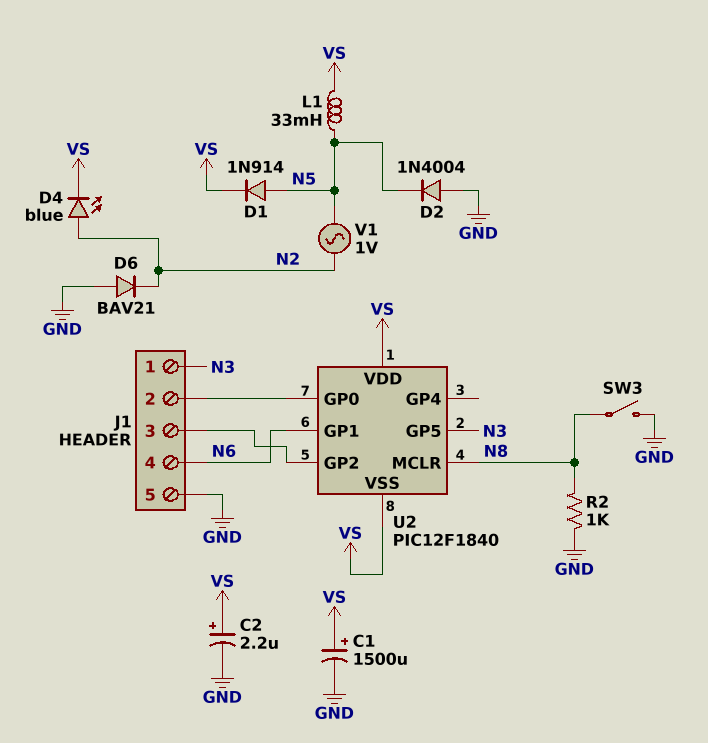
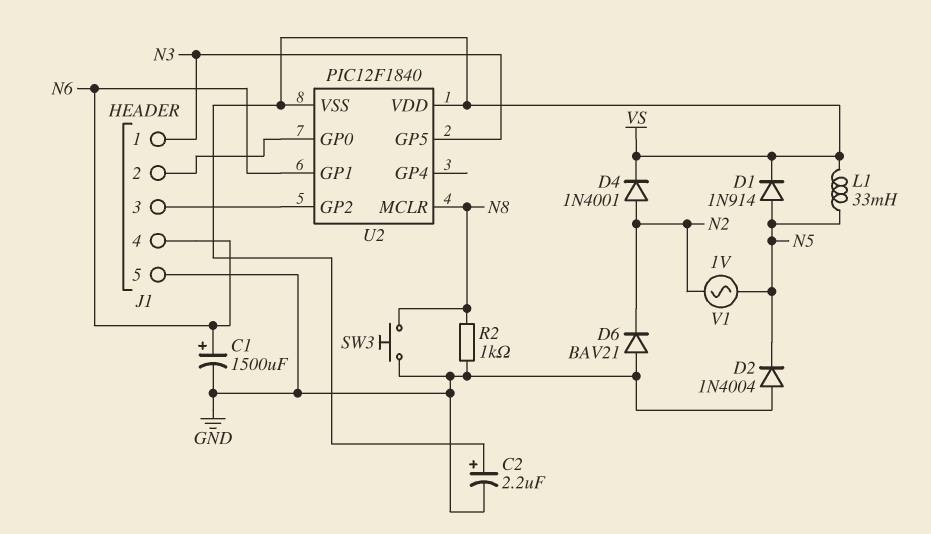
C1: 1500uF (plus VS, minus GND) -> 1500uF (plus N6, minus GND)
D4: LED blue (A N2, K VS) -> diode 1N4001 (A N2, K VS)
SW3: switch (GND, N8) -> button (GND, N8)

